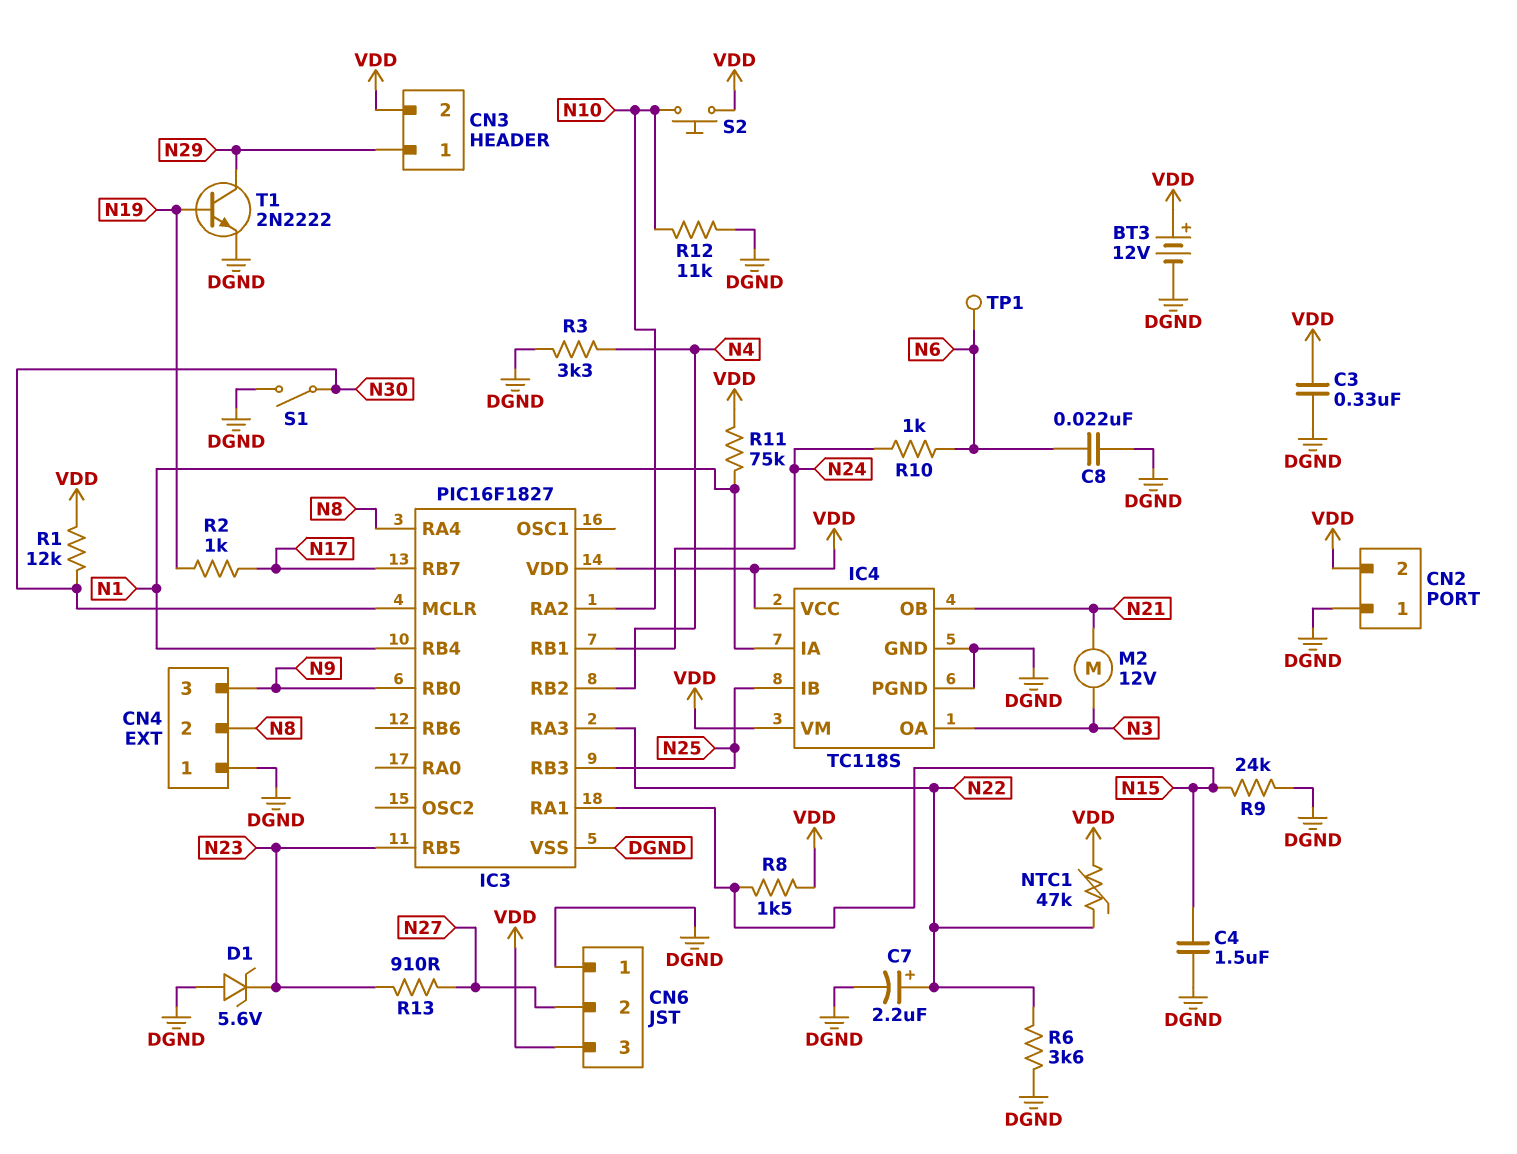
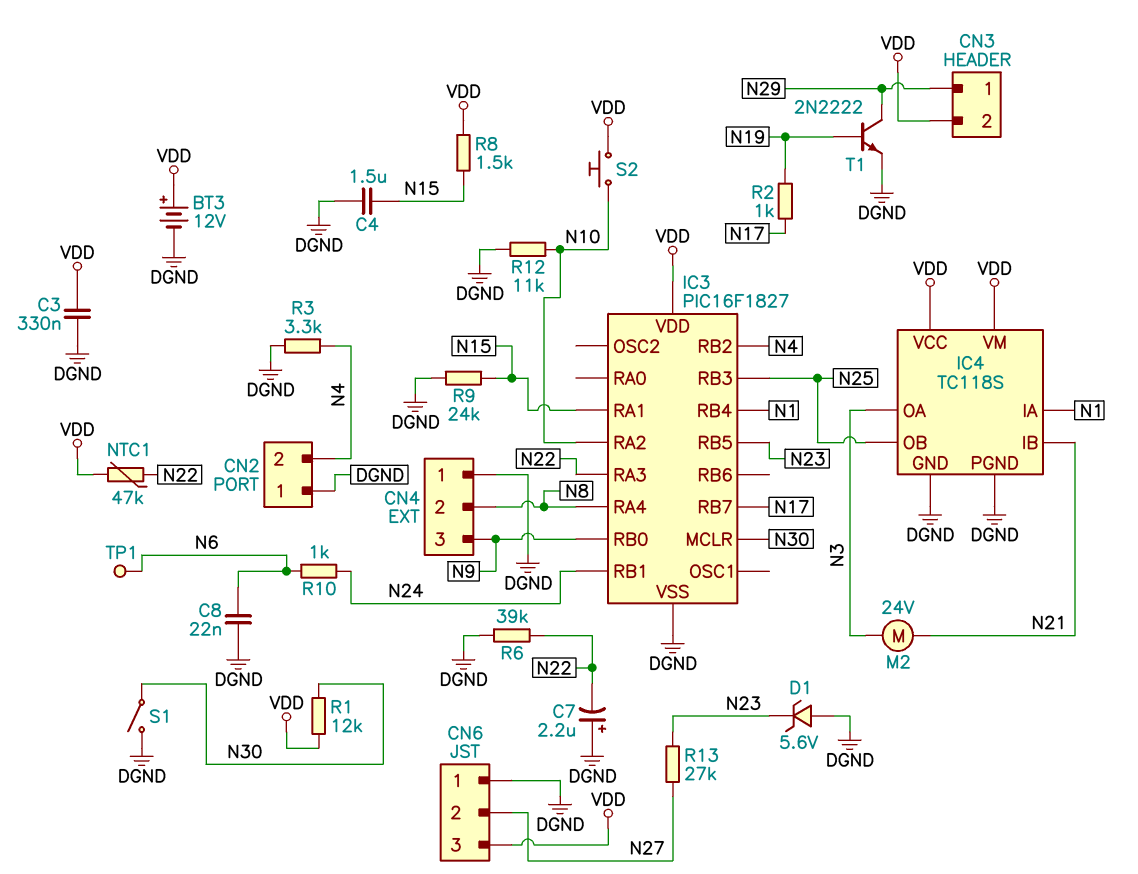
C7: 2.2uF (plus N22, minus DGND) -> 2.2uF (plus DGND, minus N22)
CN2 pin 2: VDD -> N4
IC4 pin IB: N25 -> N21
IC4 pin OB: N21 -> N25
M2: motor 12V (N3, N21) -> motor 24V (N3, N21)
R6: 3.6k (DGND, N22) -> 39k (DGND, N22)
R11: 75k (N1, VDD) -> none
R13: 910 (N23, N27) -> 27k (N23, N27)

